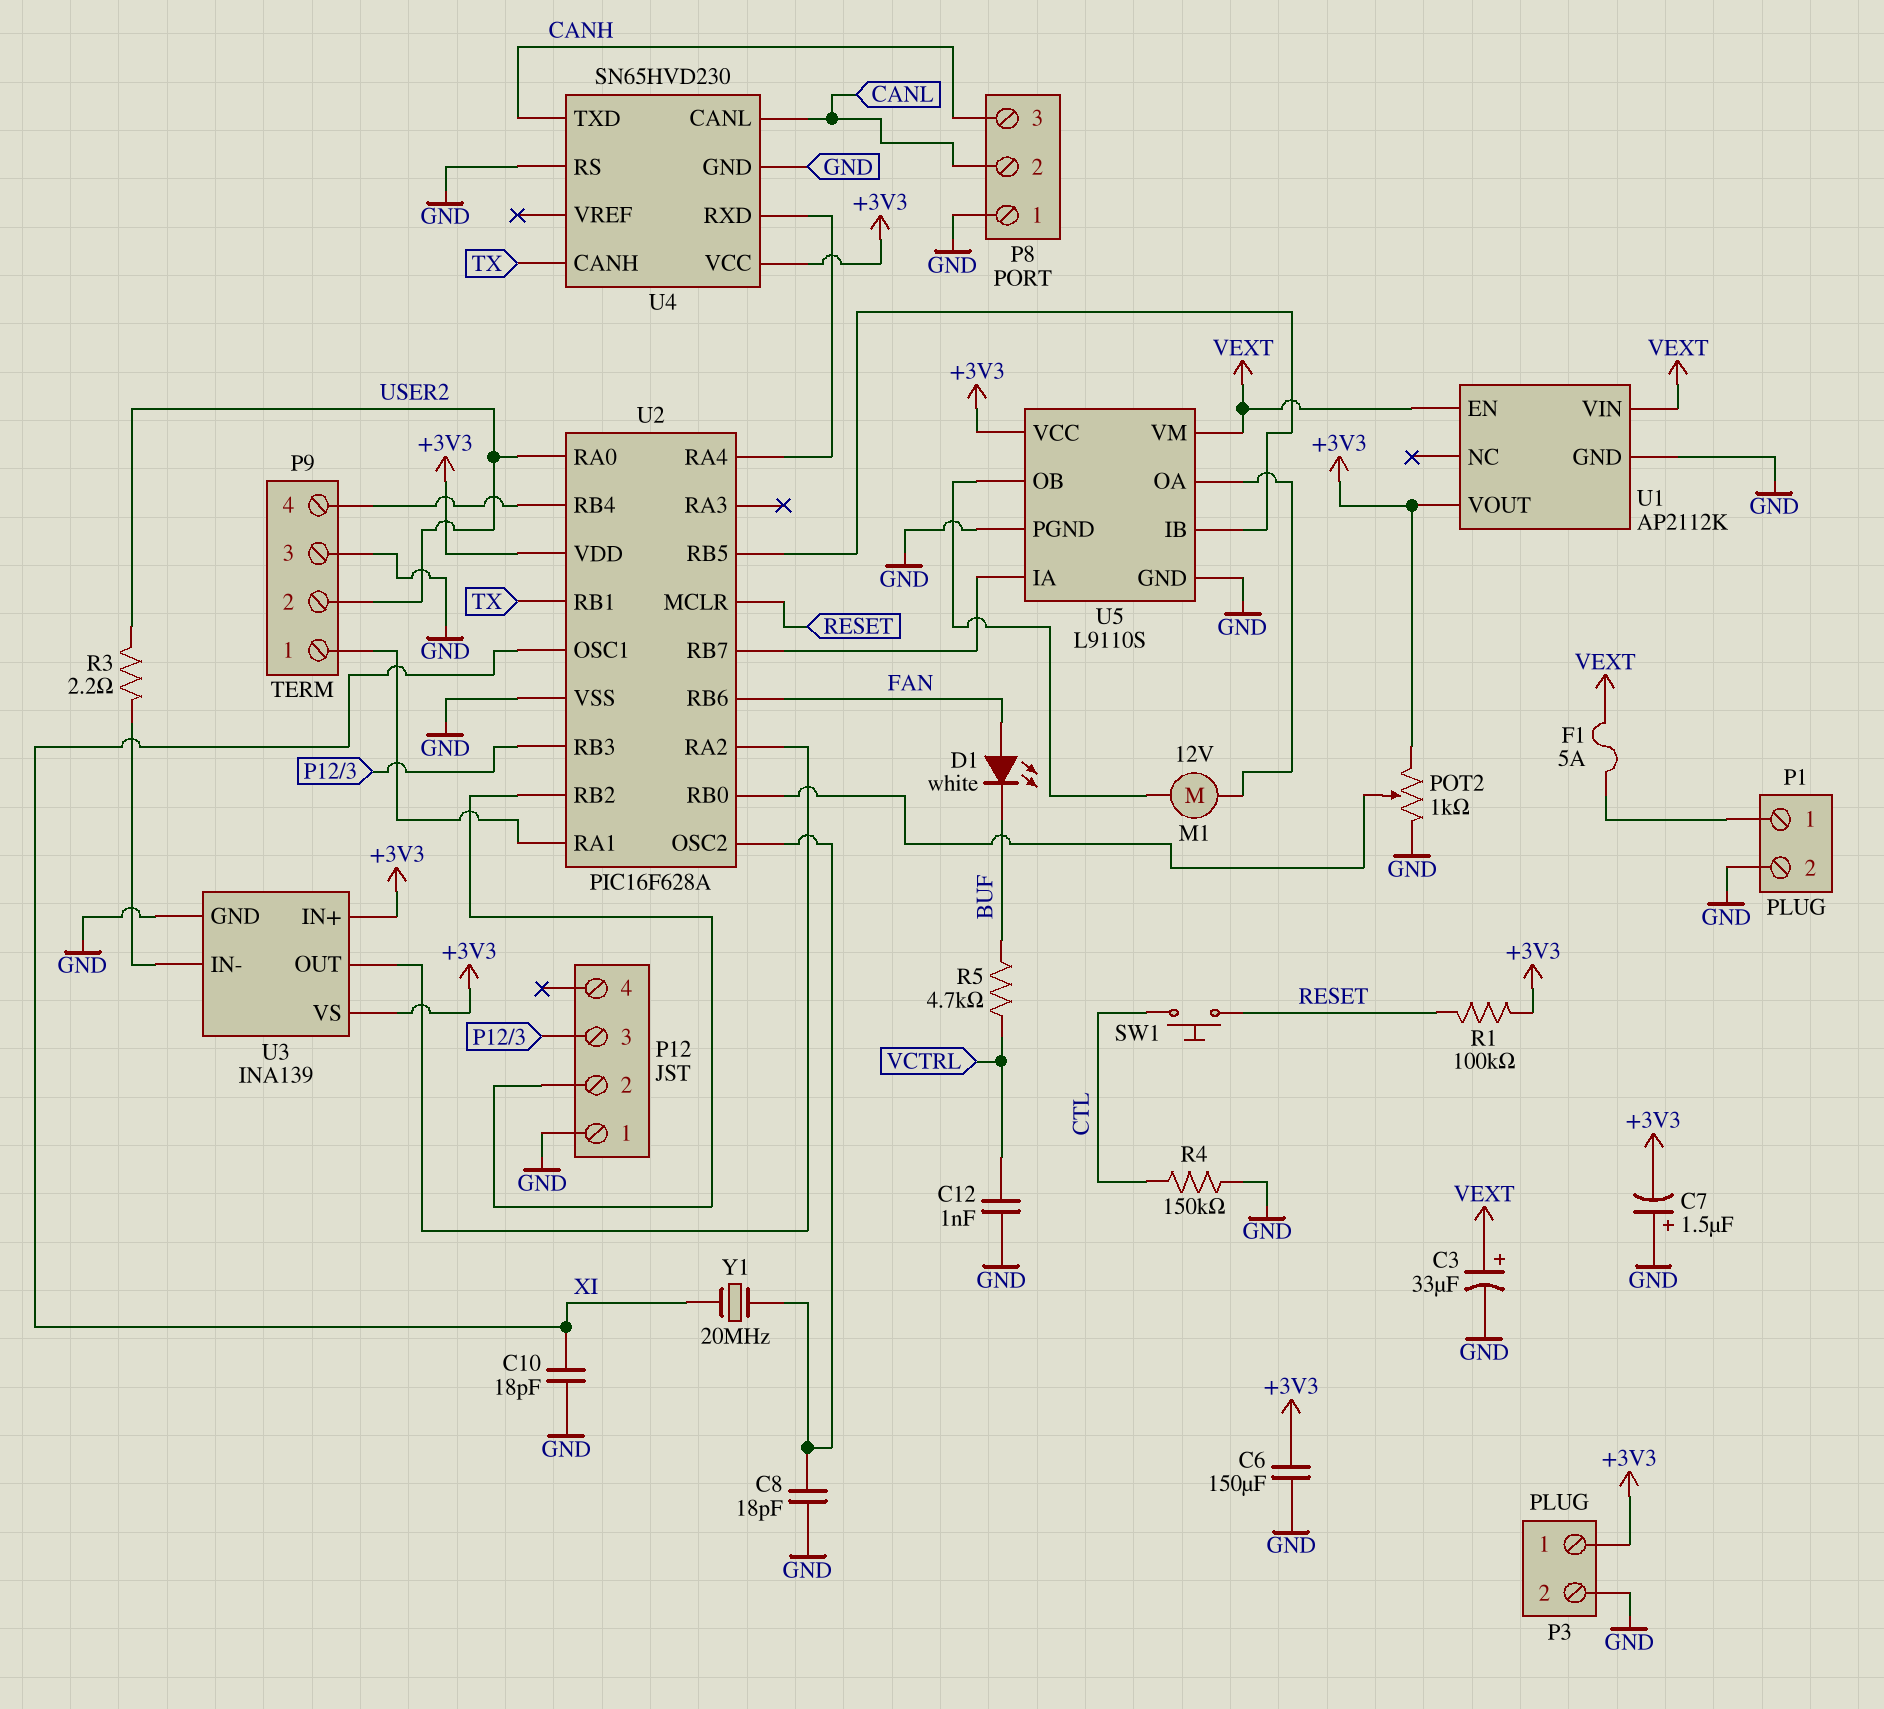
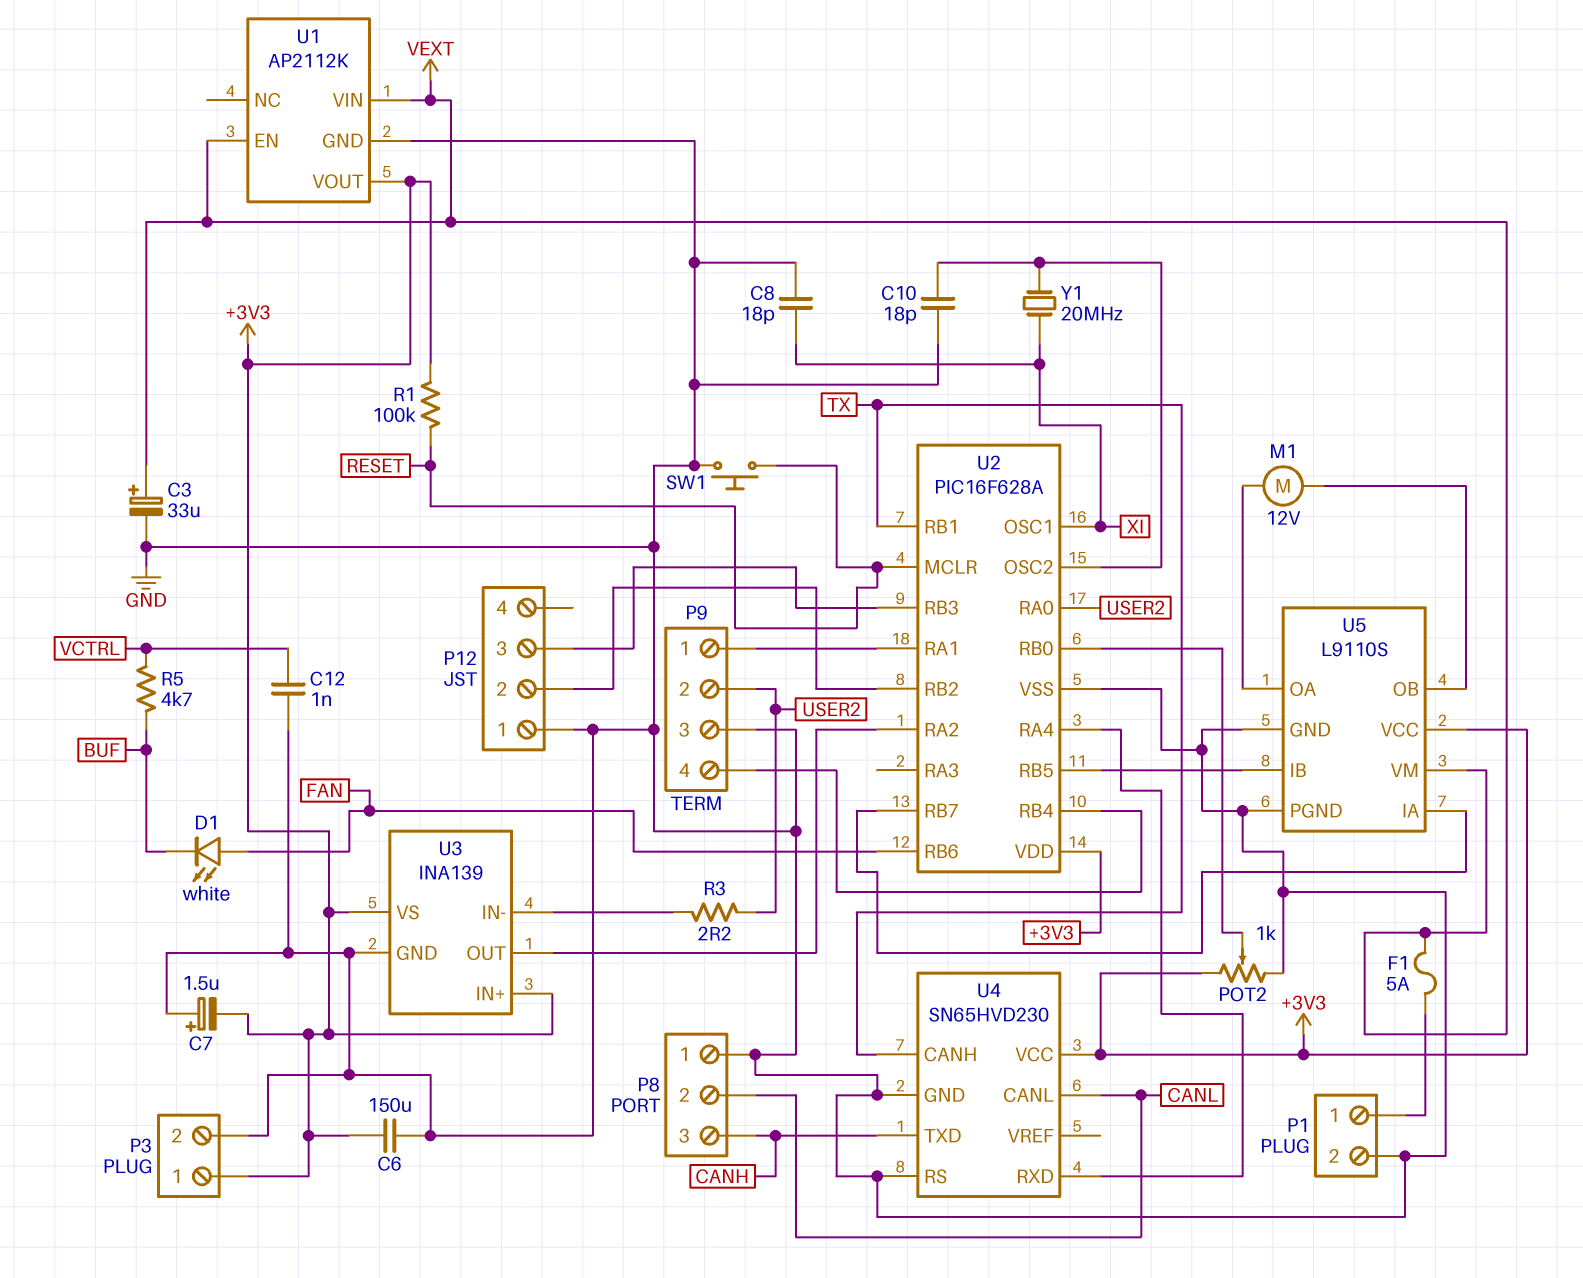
C8: 18pF (GND, U2/OSC2) -> 18pF (GND, XI)
C10: 18pF (GND, XI) -> 18pF (GND, U2/OSC2)
R4: 150k (CTL, GND) -> none
SW1: button (CTL, RESET) -> button (GND, RESET)

